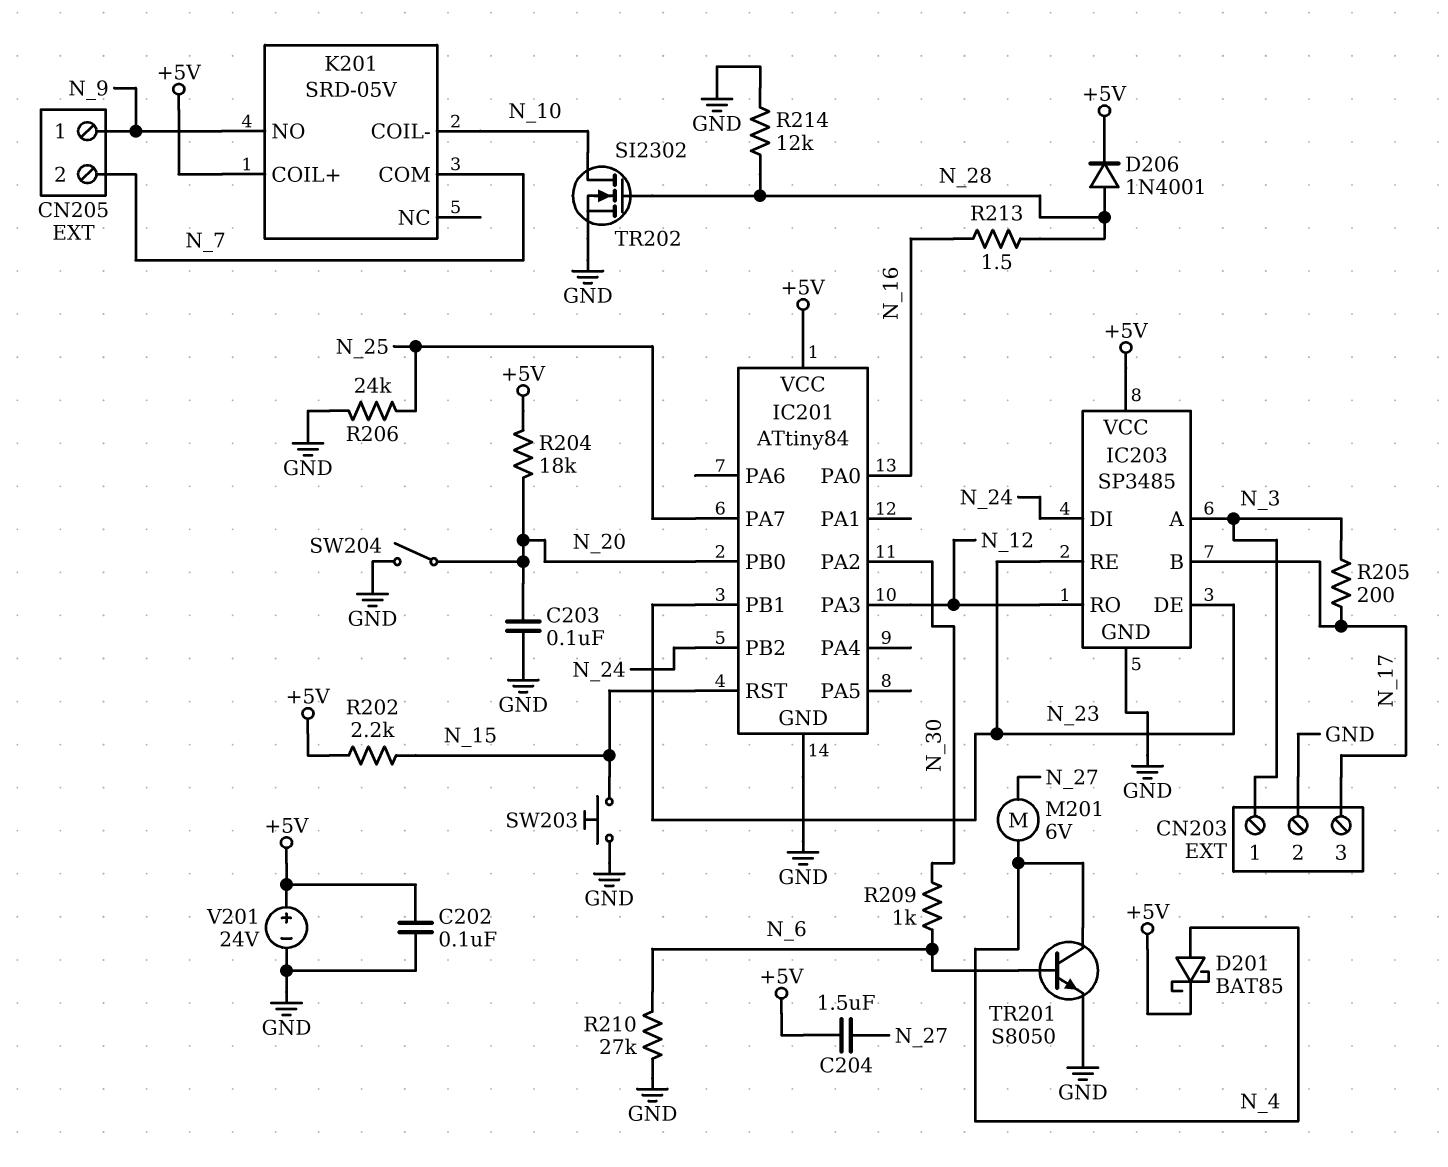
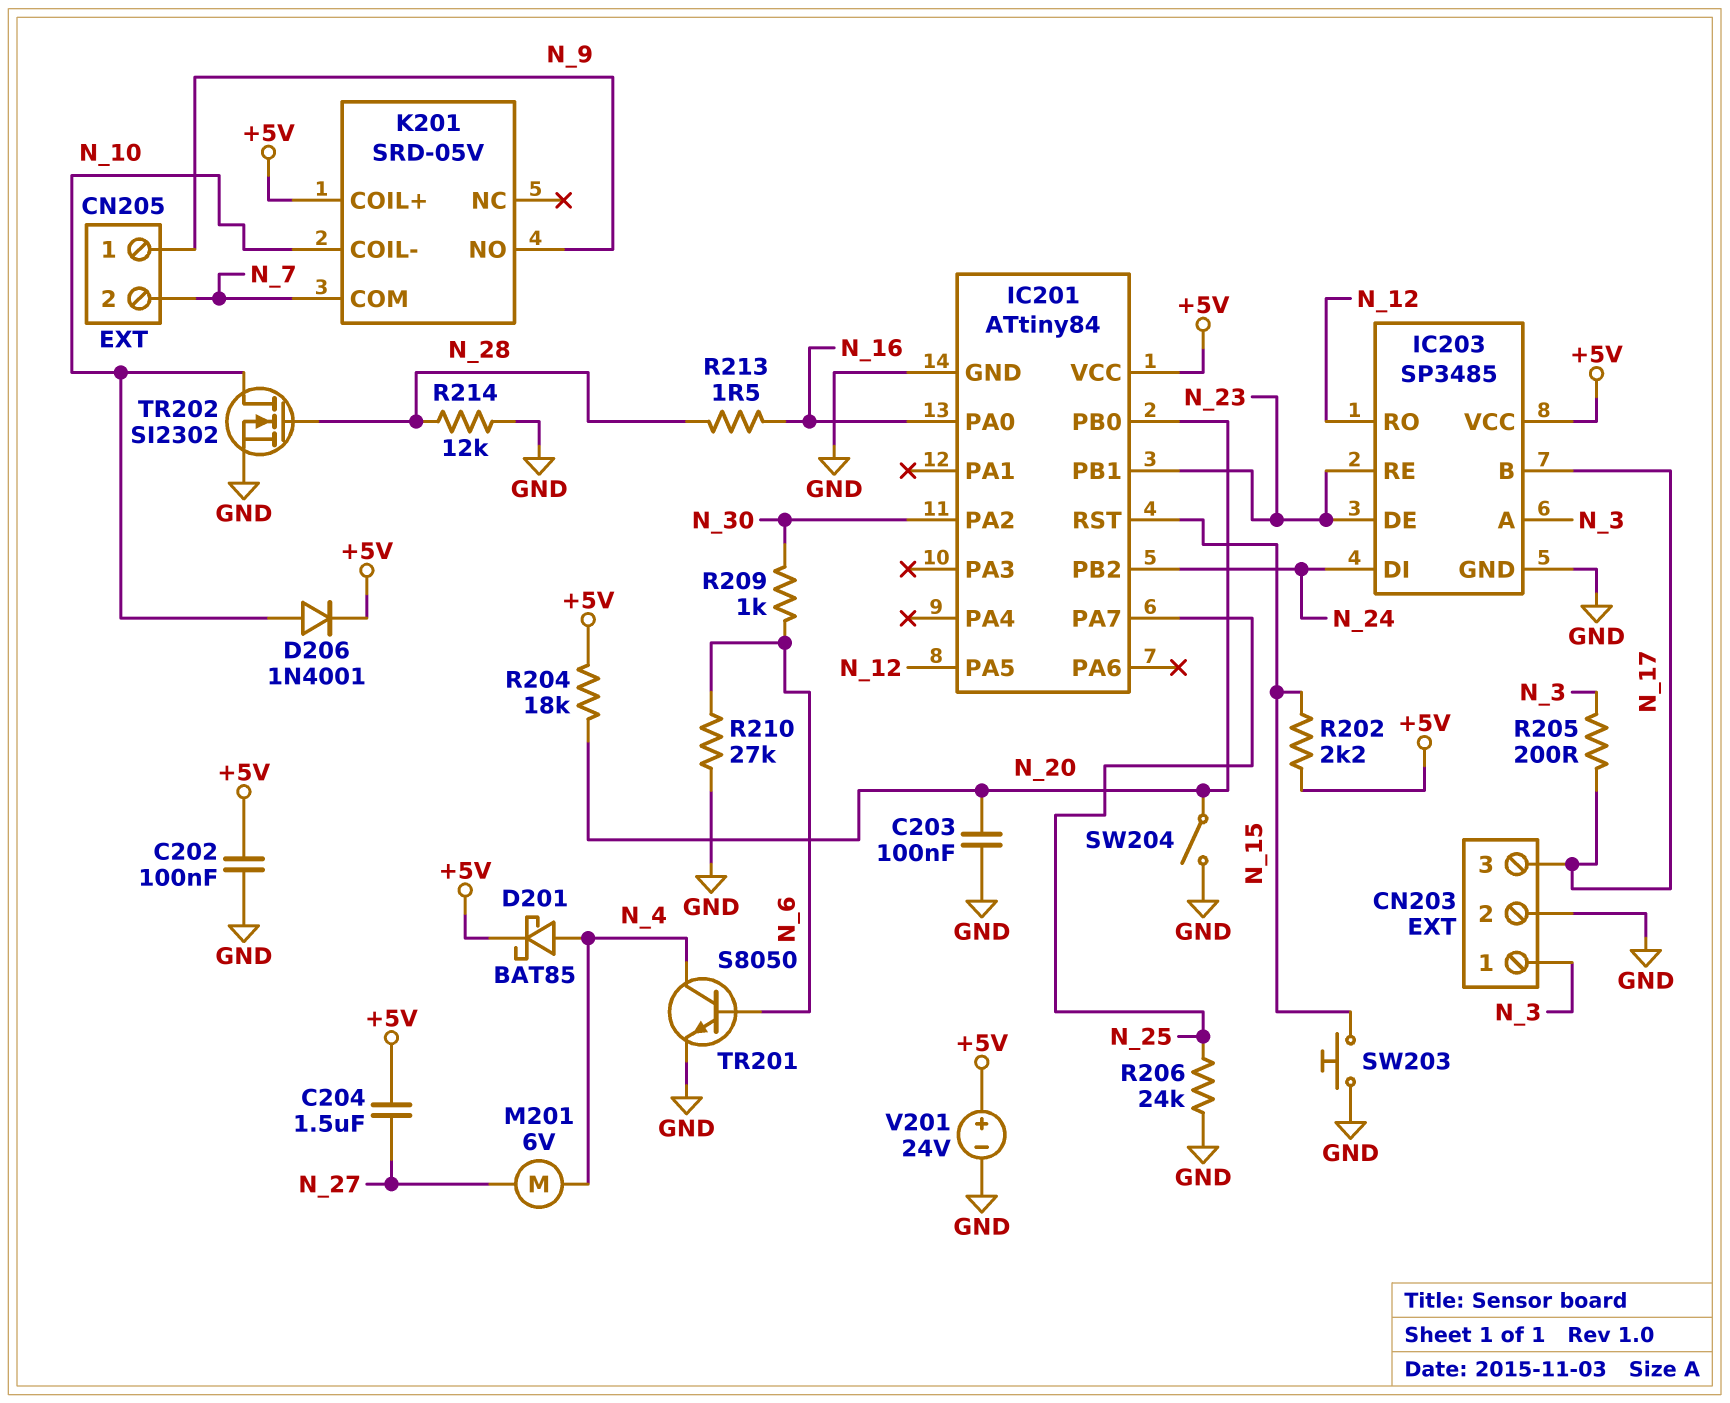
D206: diode 1N4001 (A N_28, K +5V) -> diode 1N4001 (A N_10, K +5V)
IC201 pin PA3: N_12 -> none
IC201 pin PA5: none -> N_12

